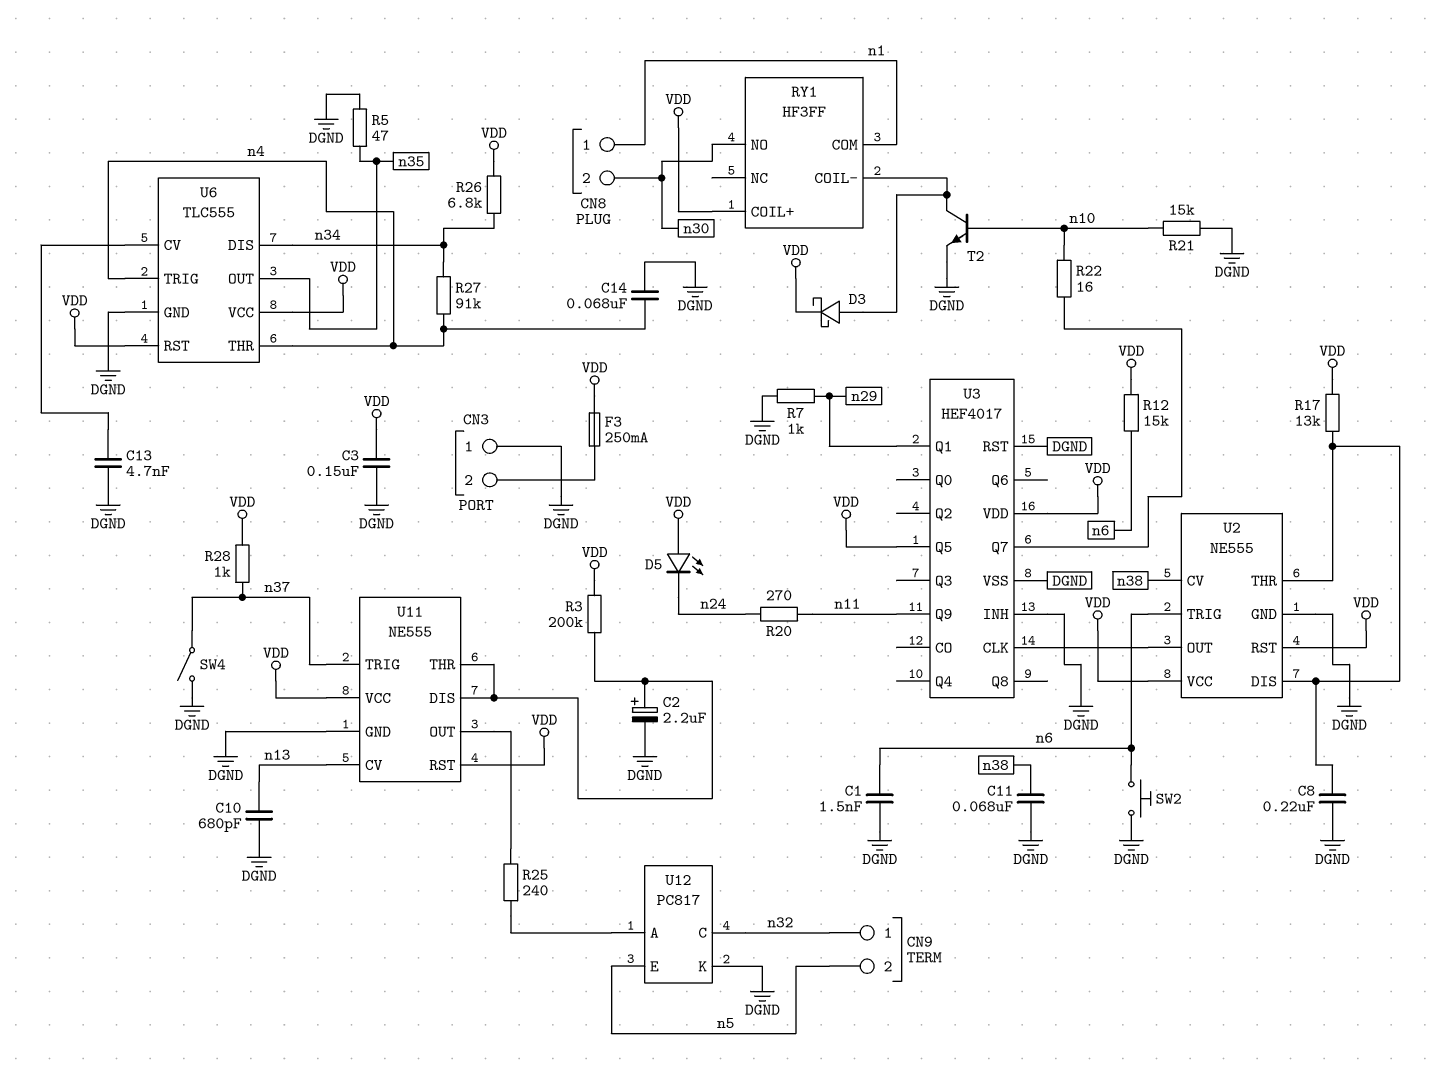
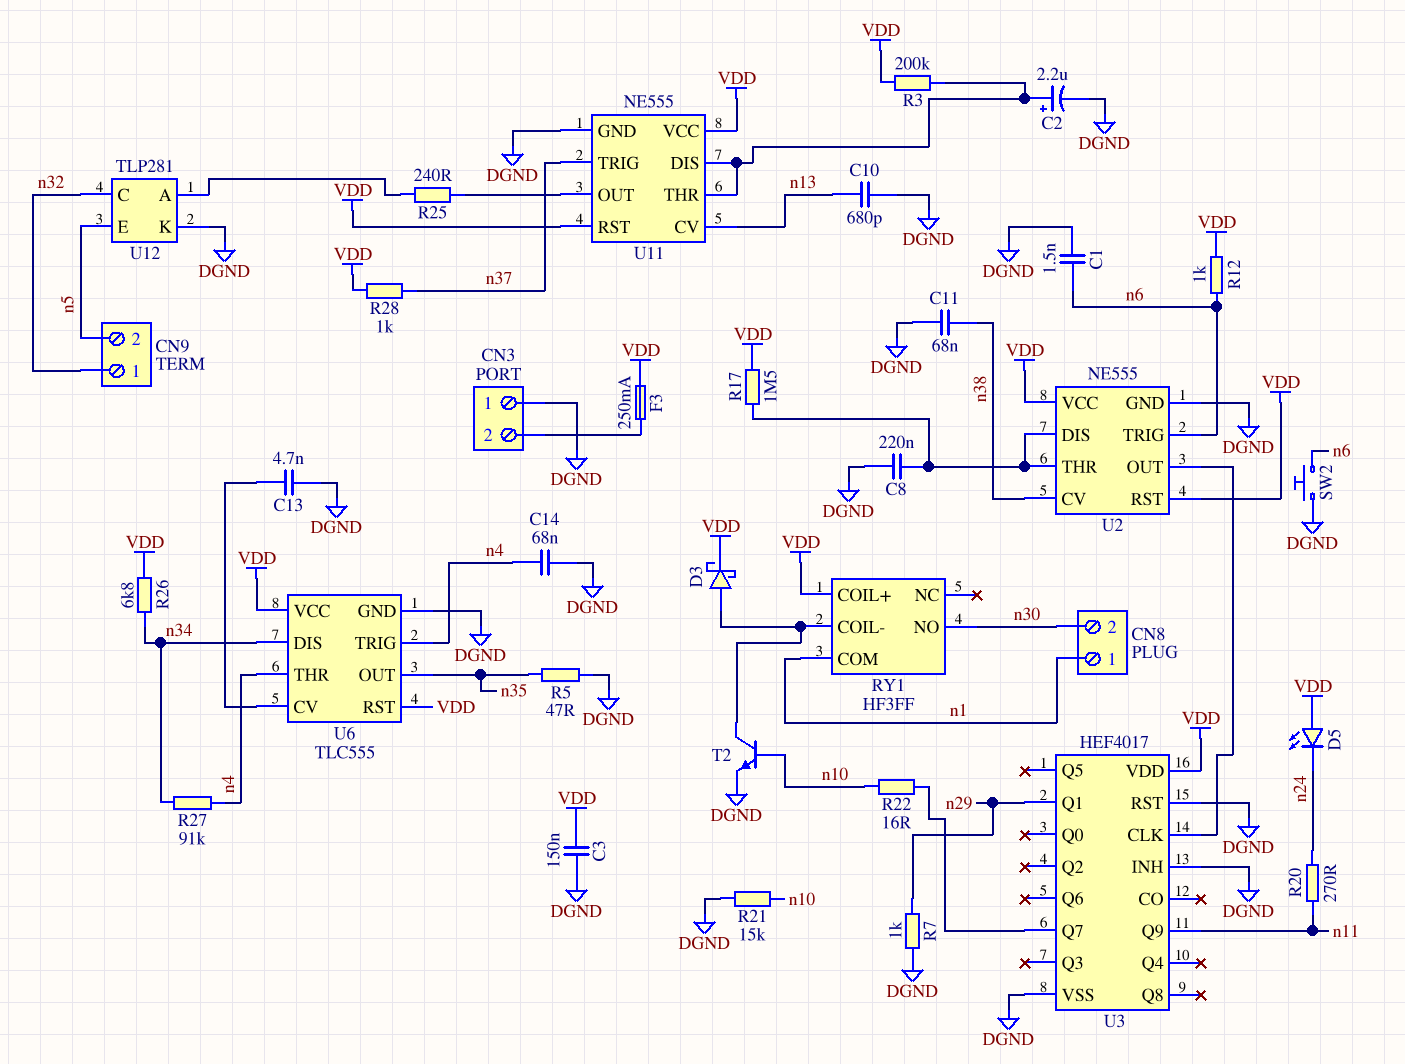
R12: 15k (VDD, n6) -> 1k (VDD, n6)
R17: 13k (U2/DIS, VDD) -> 1.5M (U2/DIS, VDD)
SW4: switch (DGND, n37) -> none
U3 pin Q5: VDD -> none
U12: PC817 -> TLP281

